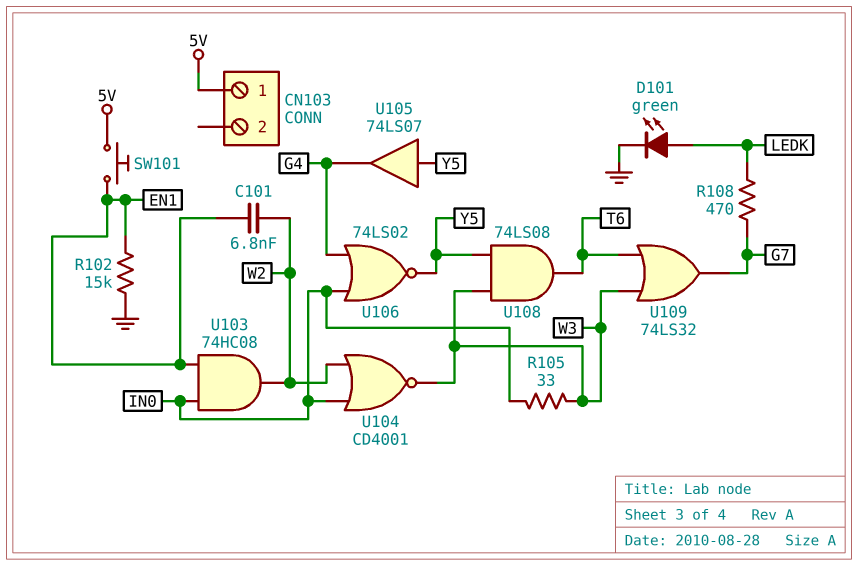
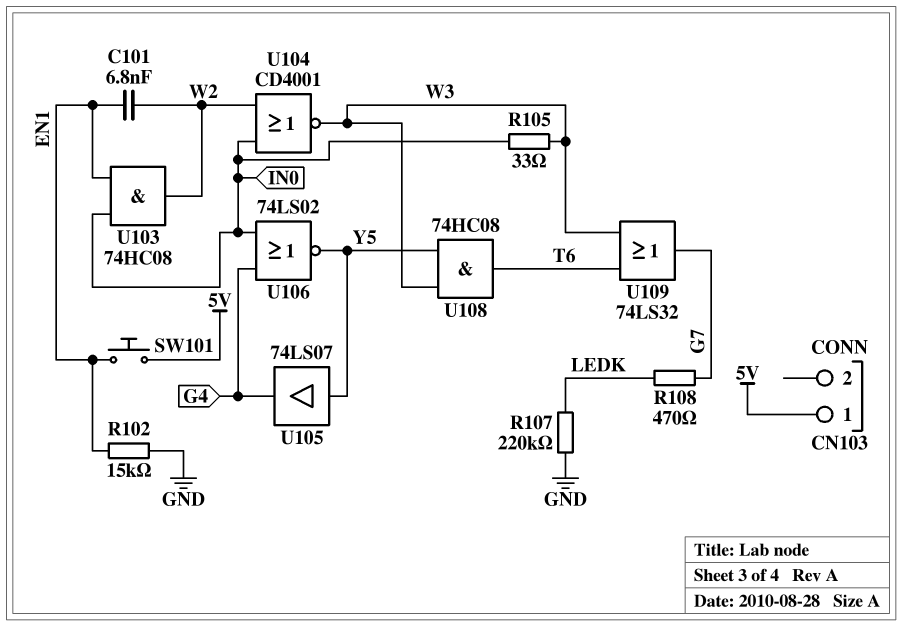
D101: LED green (A LEDK, K GND) -> none
R107: none -> 220k (GND, LEDK)
U108: AND 74LS08 (in W3, in Y5, out T6) -> AND 74HC08 (in W3, in Y5, out T6)

